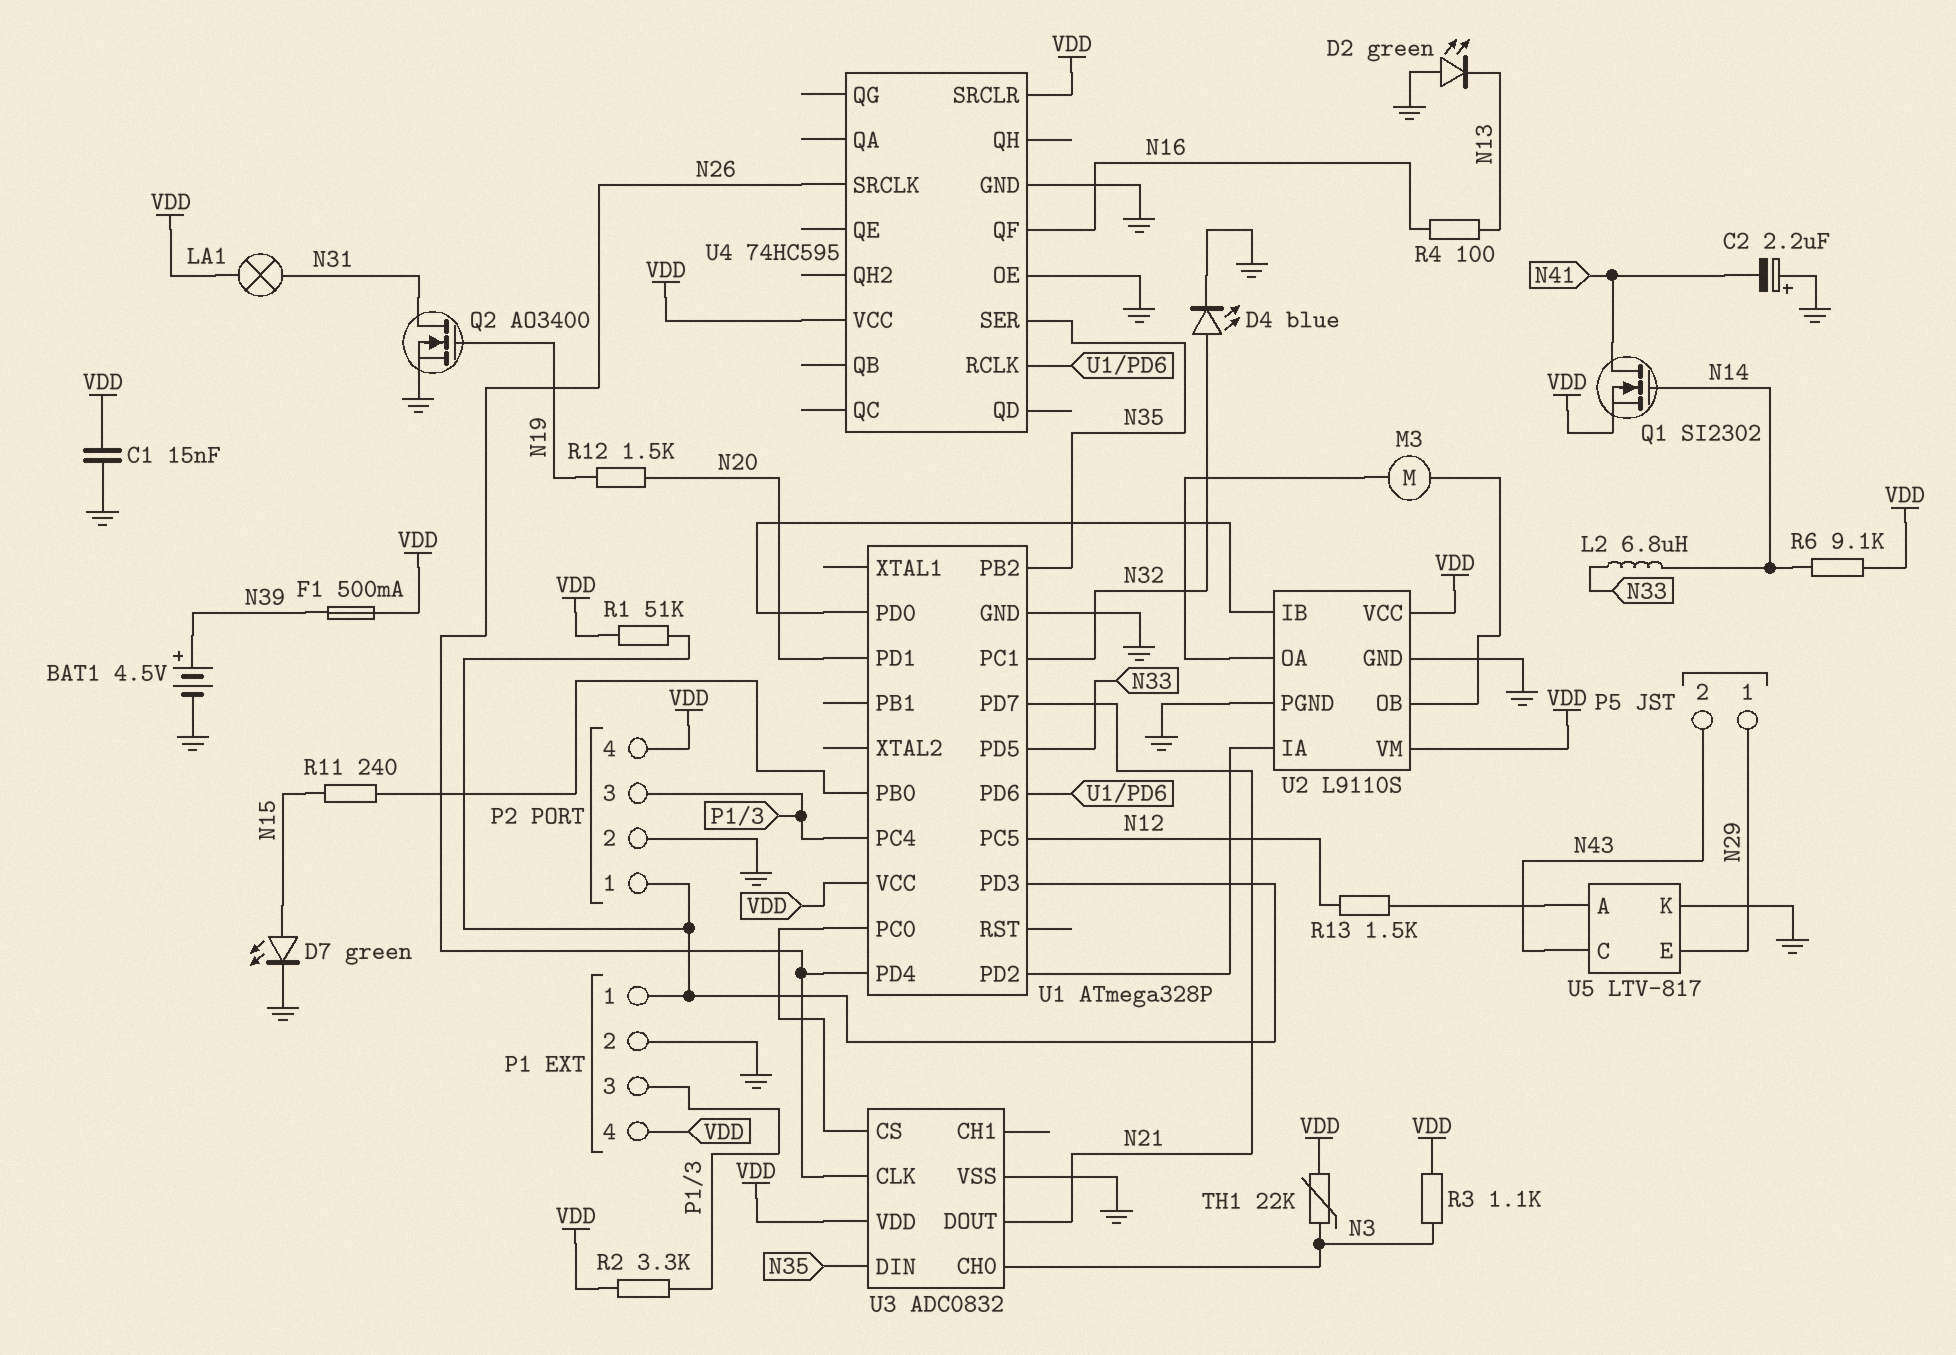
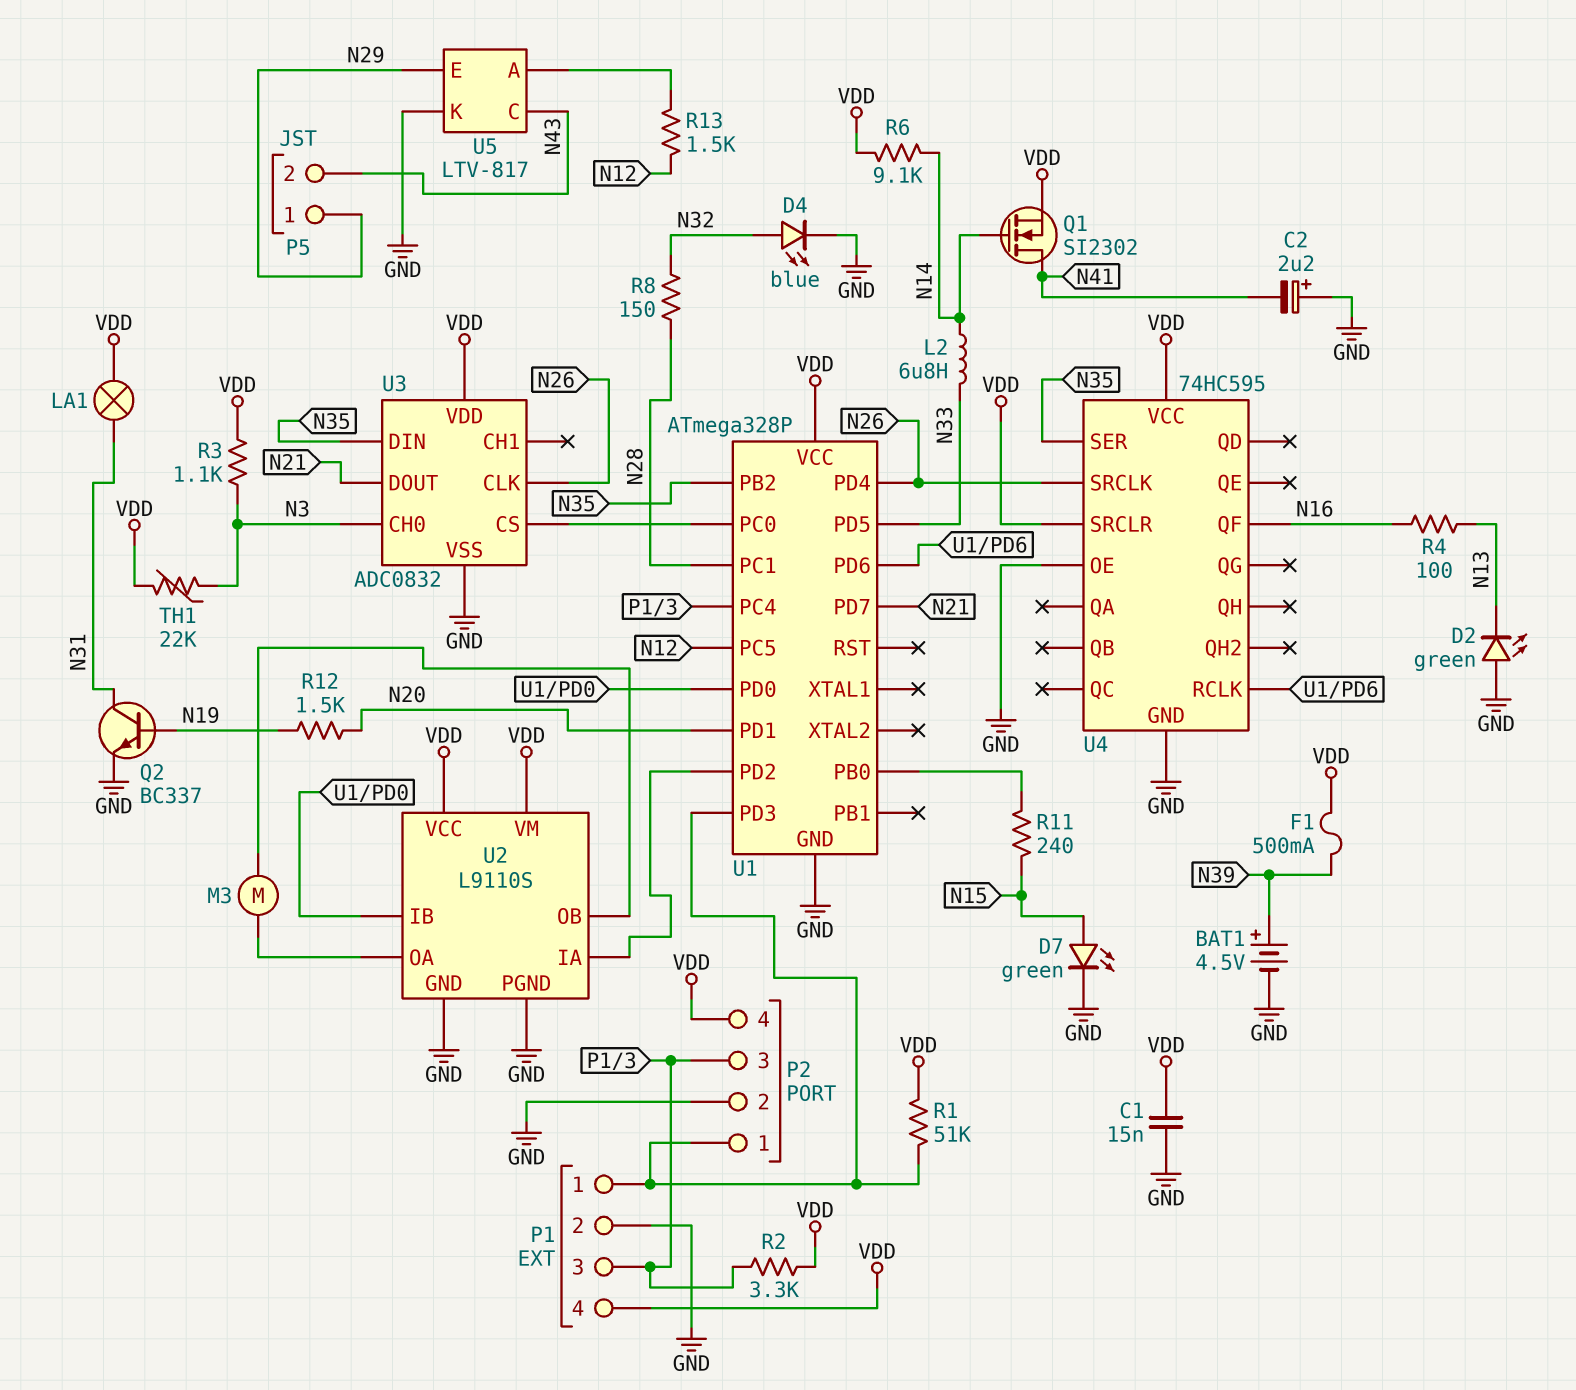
Q2: NMOS AO3400 (G N19, D N31, S GND) -> NPN BC337 (B N19, C N31, E GND)
R8: none -> 150 (N28, N32)
U1 pin PC1: N32 -> N28

